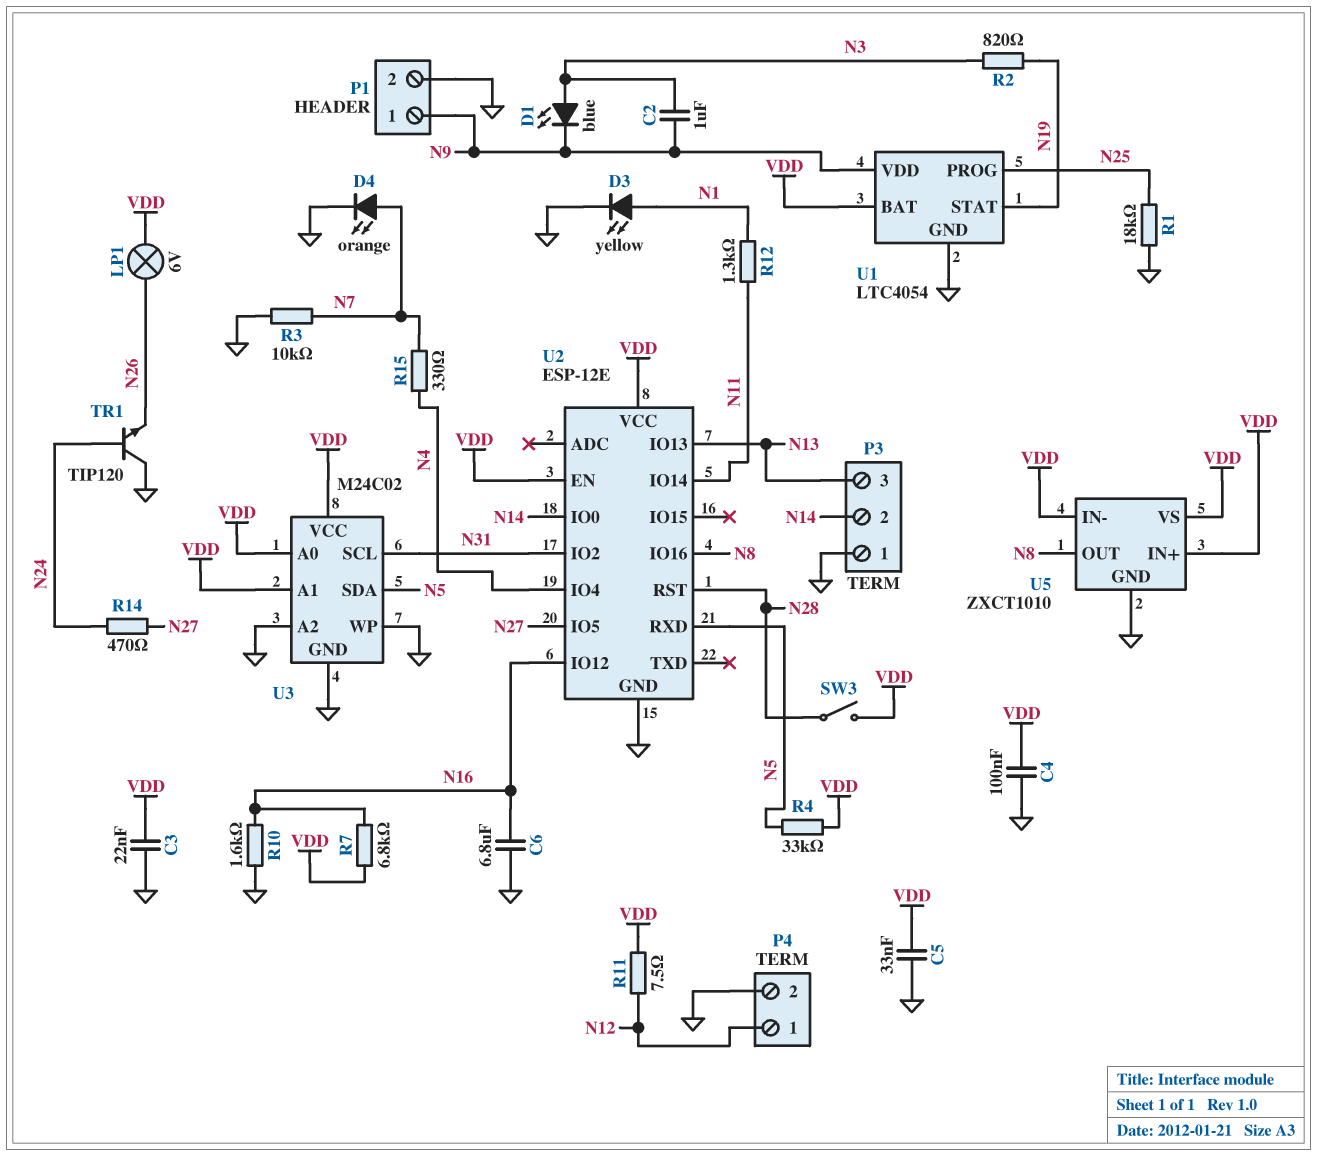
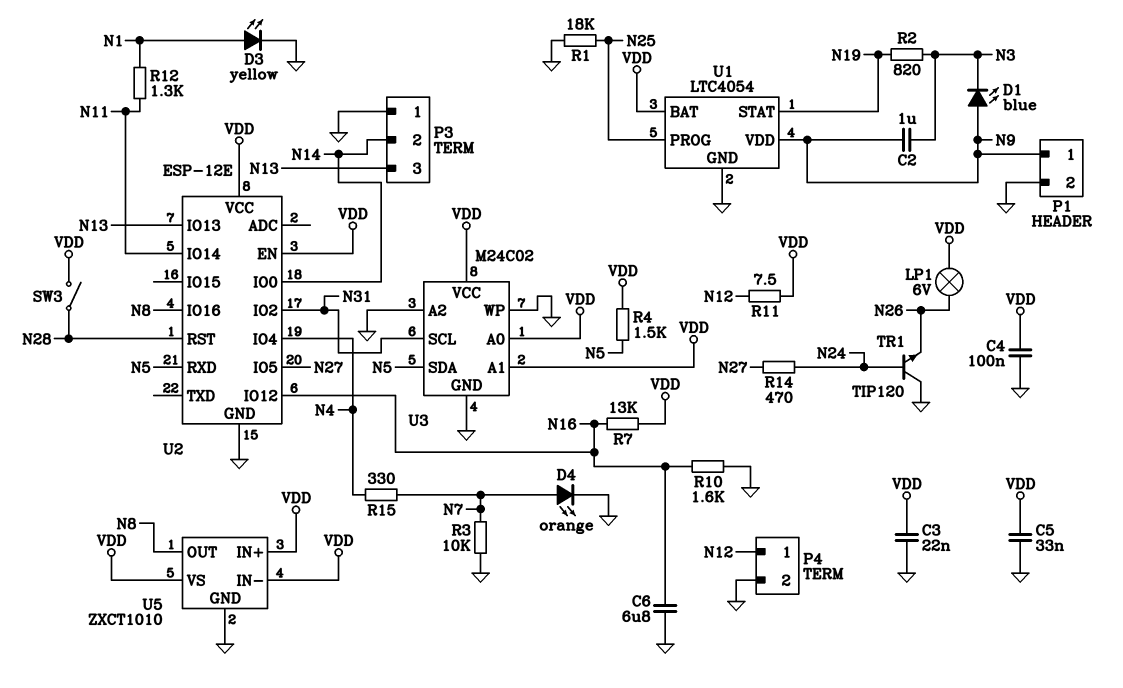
D1: LED blue (A N3, K N9) -> LED blue (A N9, K N3)
R4: 33k (N5, VDD) -> 1.5k (N5, VDD)
R7: 6.8k (N16, VDD) -> 13k (N16, VDD)

